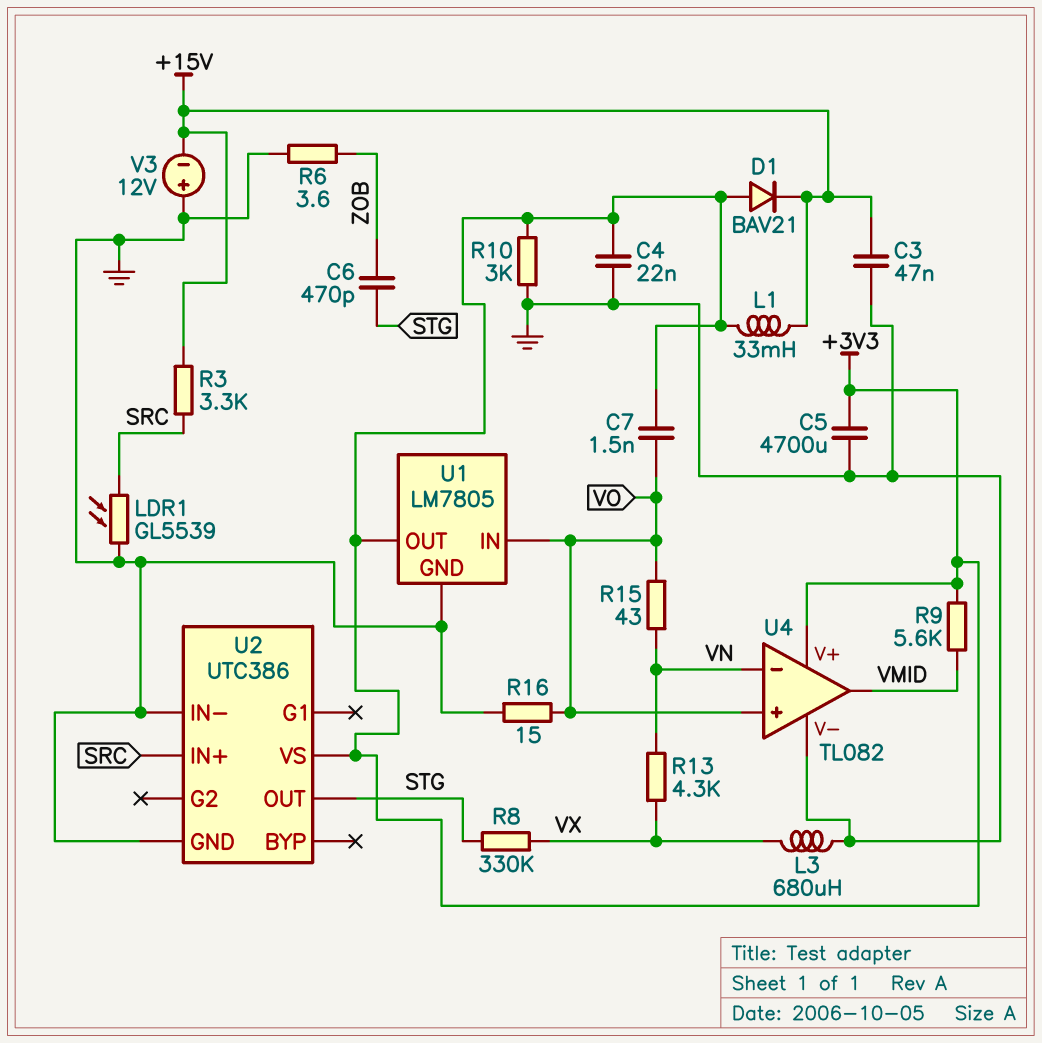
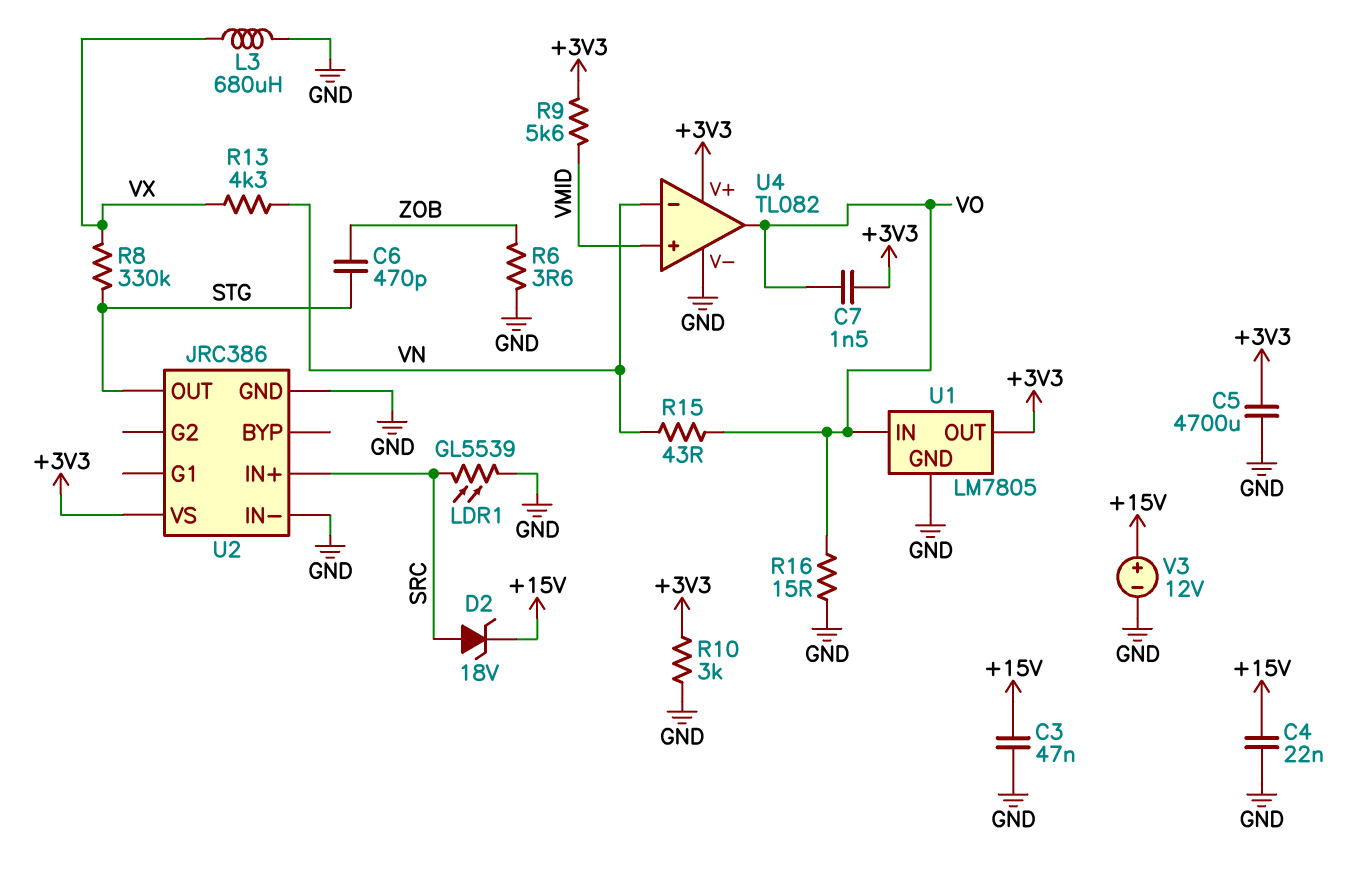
C4: 22nF (+3V3, GND) -> 22nF (+15V, GND)
D1: diode BAV21 (A +3V3, K +15V) -> none
D2: none -> zener 18V (A SRC, K +15V)
L1: 33mH (+3V3, +15V) -> none
R3: 3.3k (+15V, SRC) -> none
U2: UTC386 -> JRC386
U4 pin in+: VO -> VMID
U4 pin out: VMID -> VO
V3: 12V (plus GND, minus +15V) -> 12V (plus +15V, minus GND)

